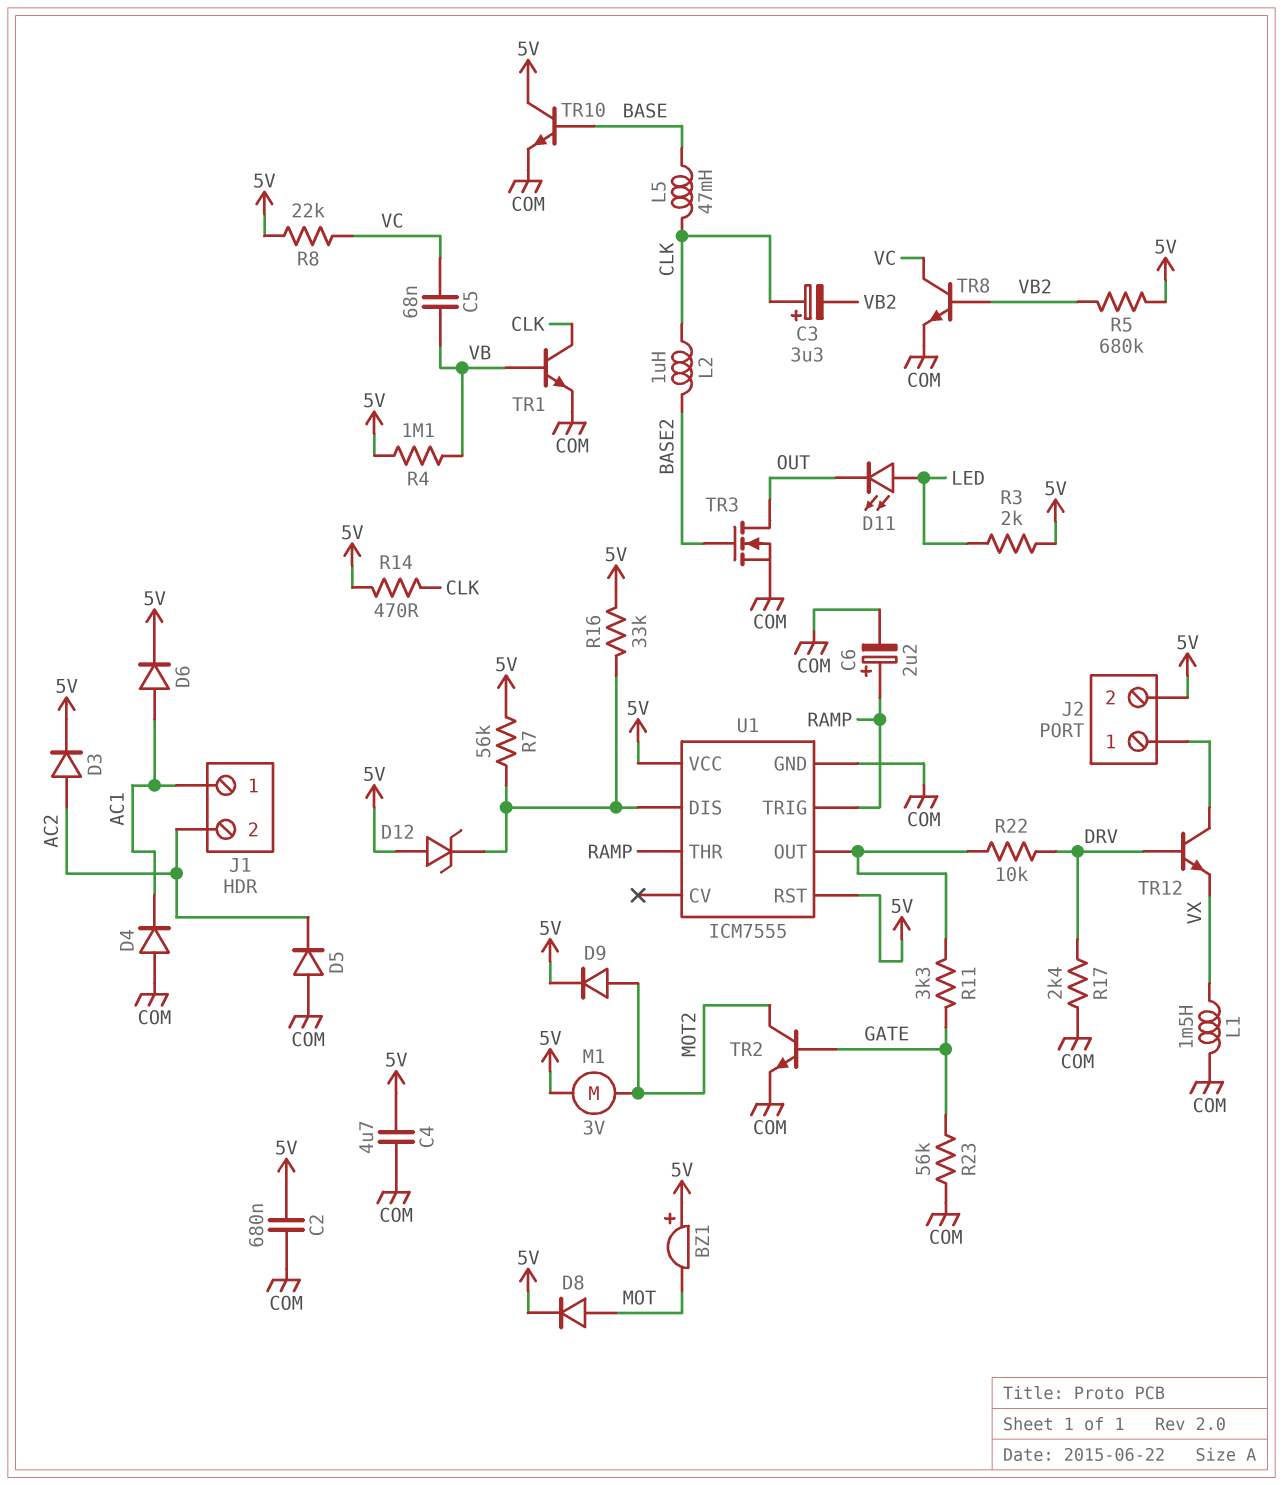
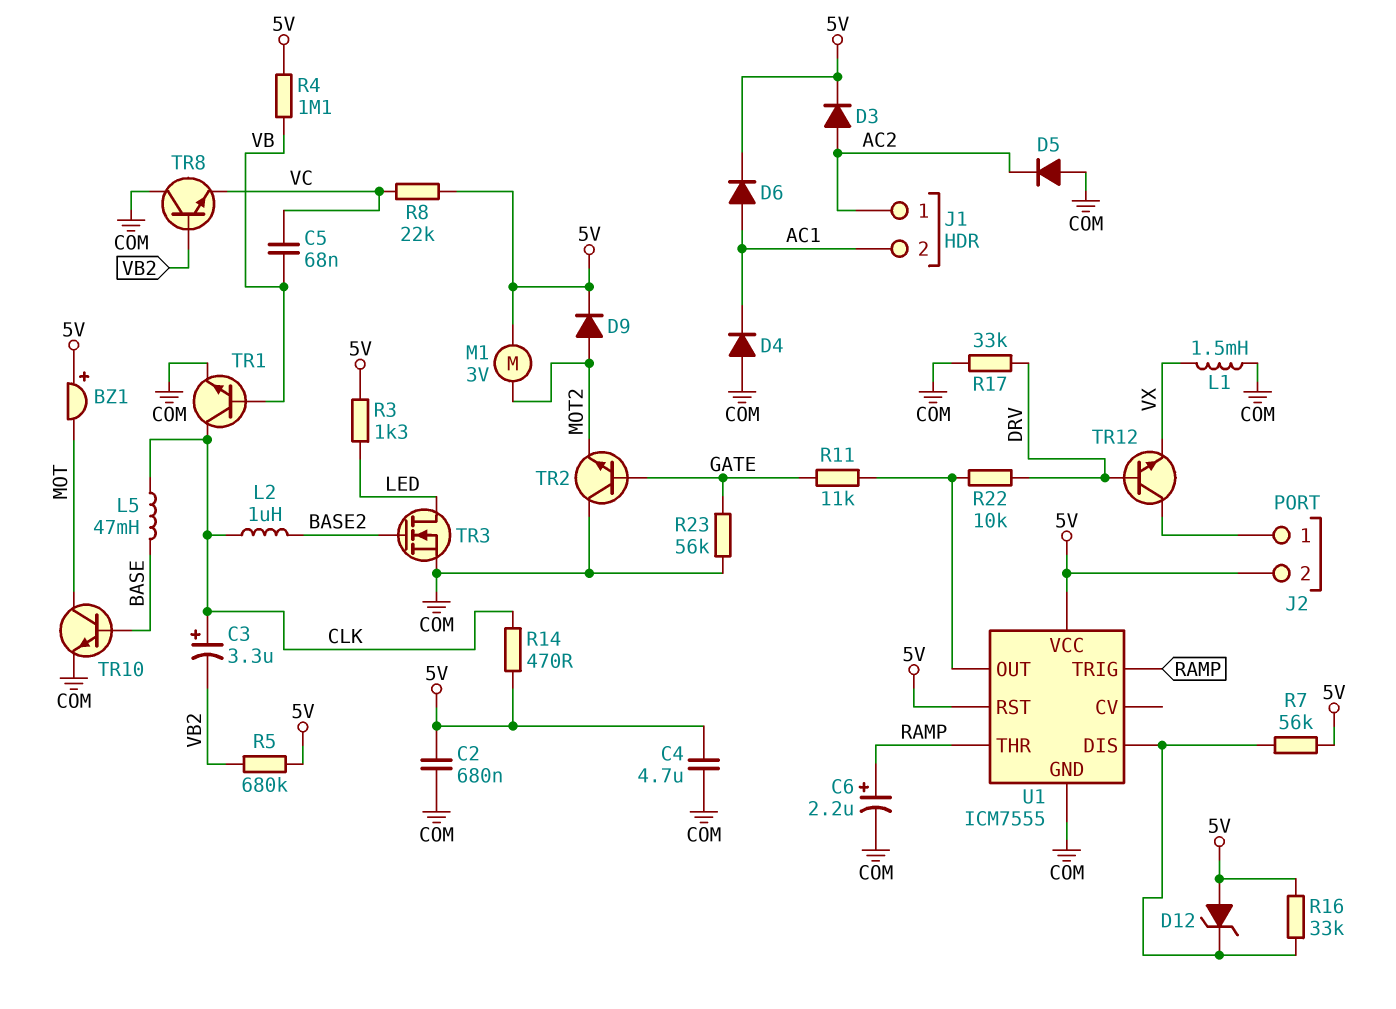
D8: diode (A MOT, K 5V) -> none
D11: LED (A LED, K OUT) -> none
J1 pin 1: AC1 -> AC2
J1 pin 2: AC2 -> AC1
R3: 2k (5V, LED) -> 1.3k (5V, LED)
R11: 3.3k (GATE, U1/OUT) -> 11k (GATE, U1/OUT)
R17: 2.4k (COM, DRV) -> 33k (COM, DRV)
TR2: NPN (B GATE, C MOT2, E COM) -> NPN (B GATE, C COM, E MOT2)
TR3: NMOS (G BASE2, D OUT, S COM) -> NMOS (G BASE2, D LED, S COM)
TR8: NPN (B VB2, C VC, E COM) -> NPN (B VB2, C COM, E VC)
TR10: NPN (B BASE, C 5V, E COM) -> NPN (B BASE, C MOT, E COM)

